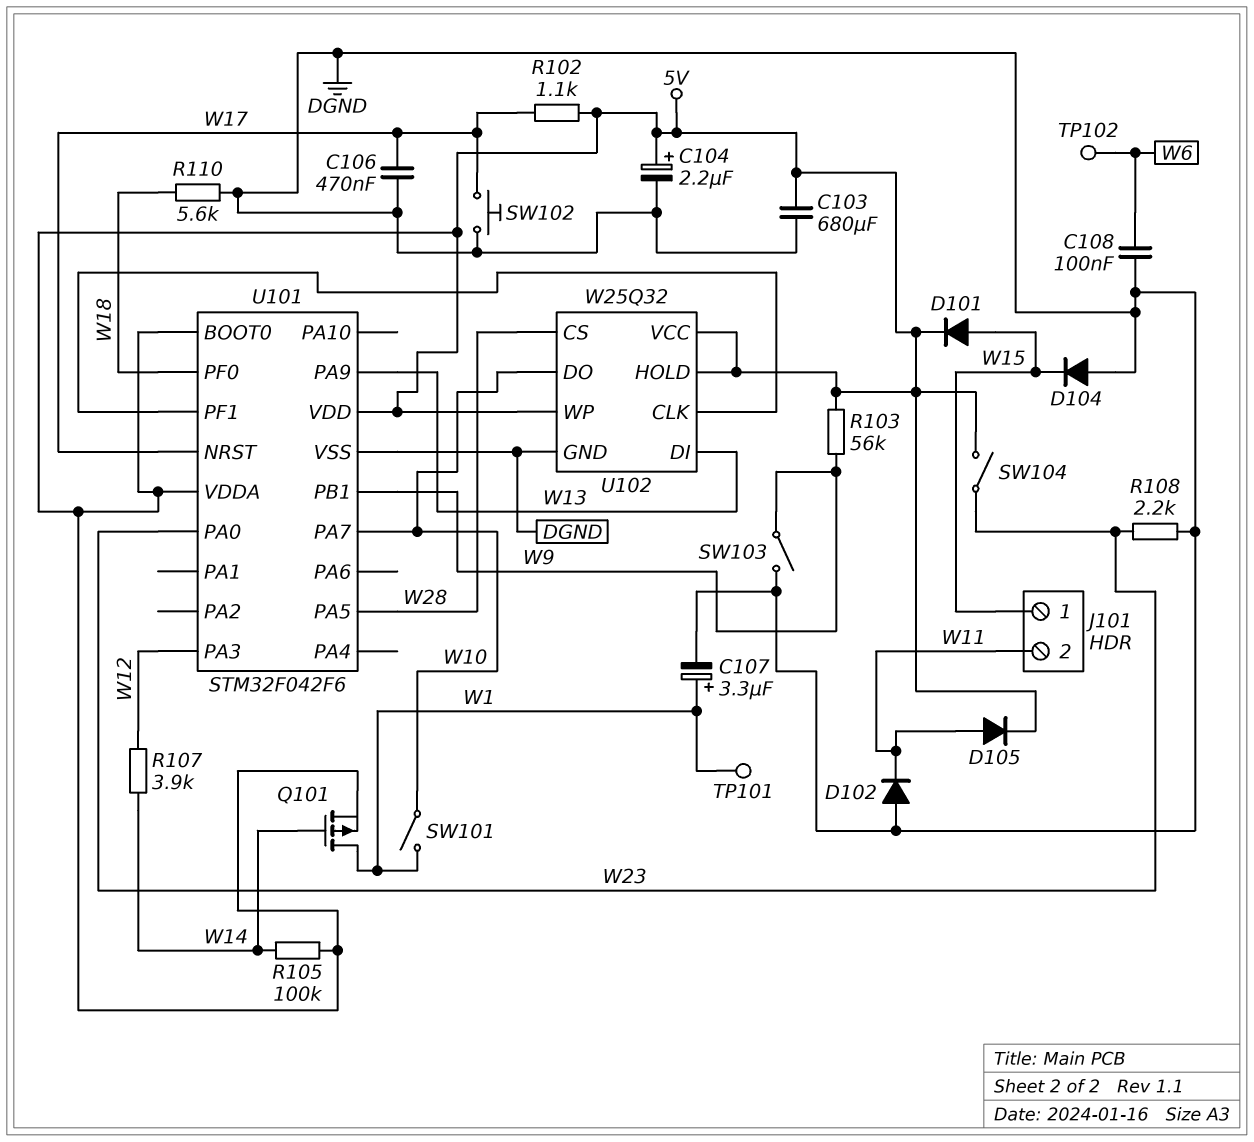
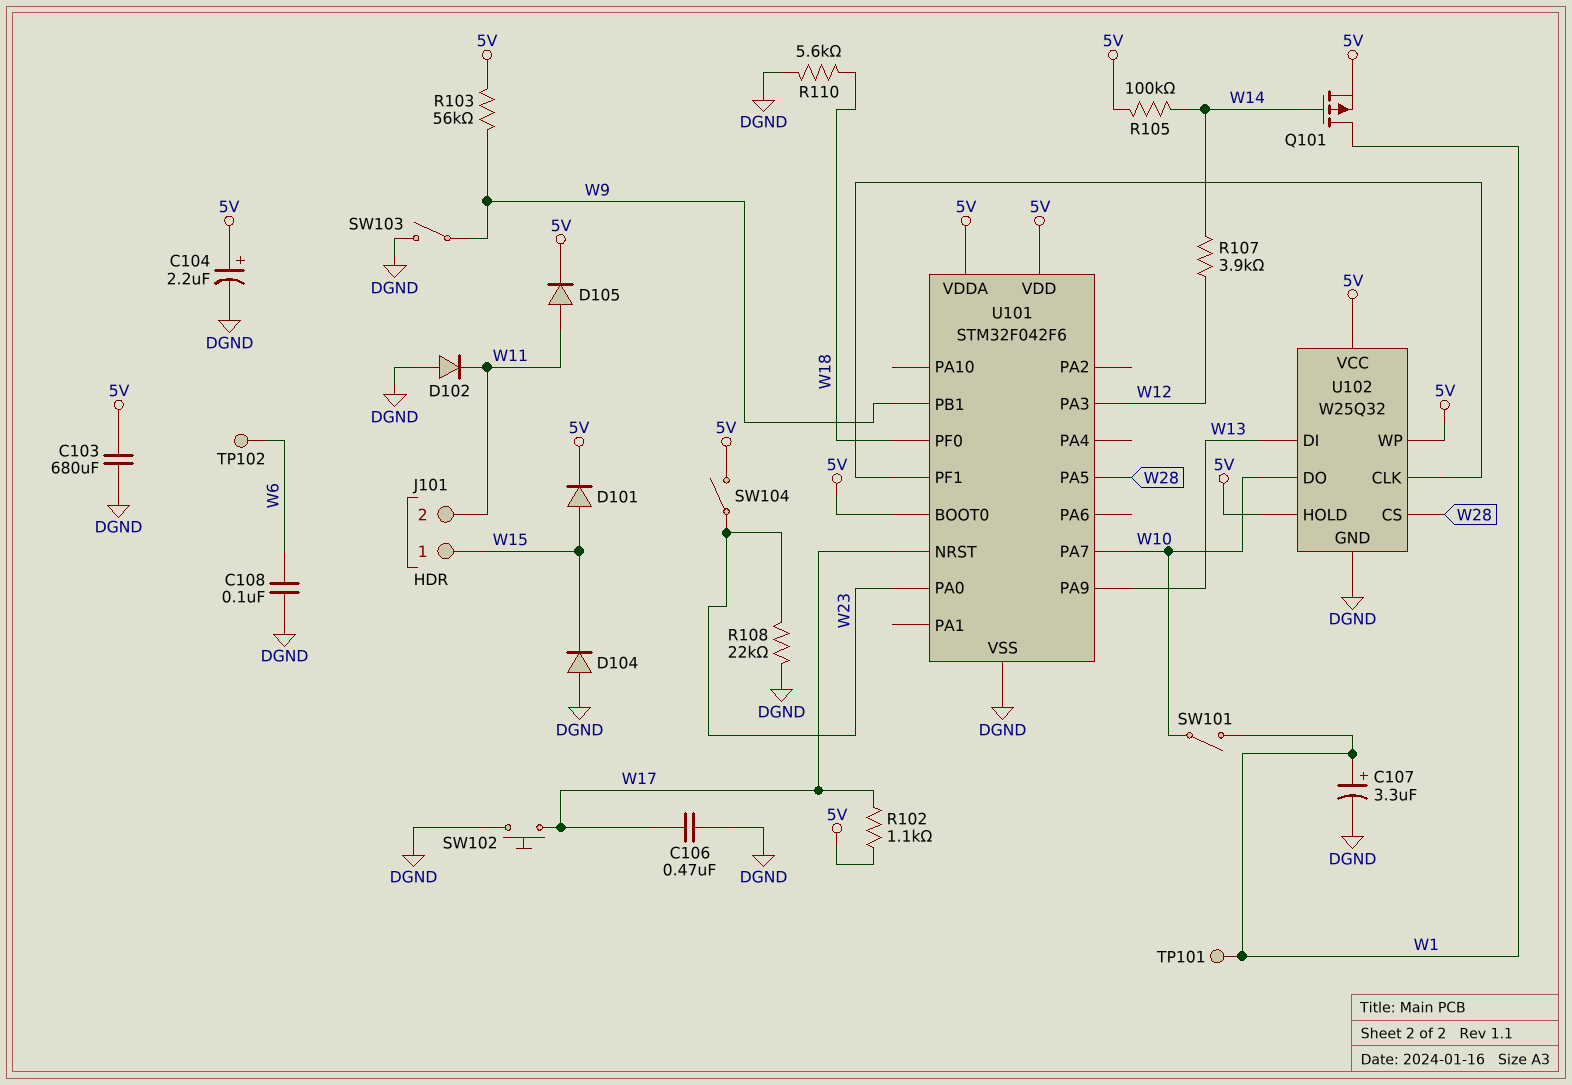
R108: 2.2k (DGND, W23) -> 22k (DGND, W23)

